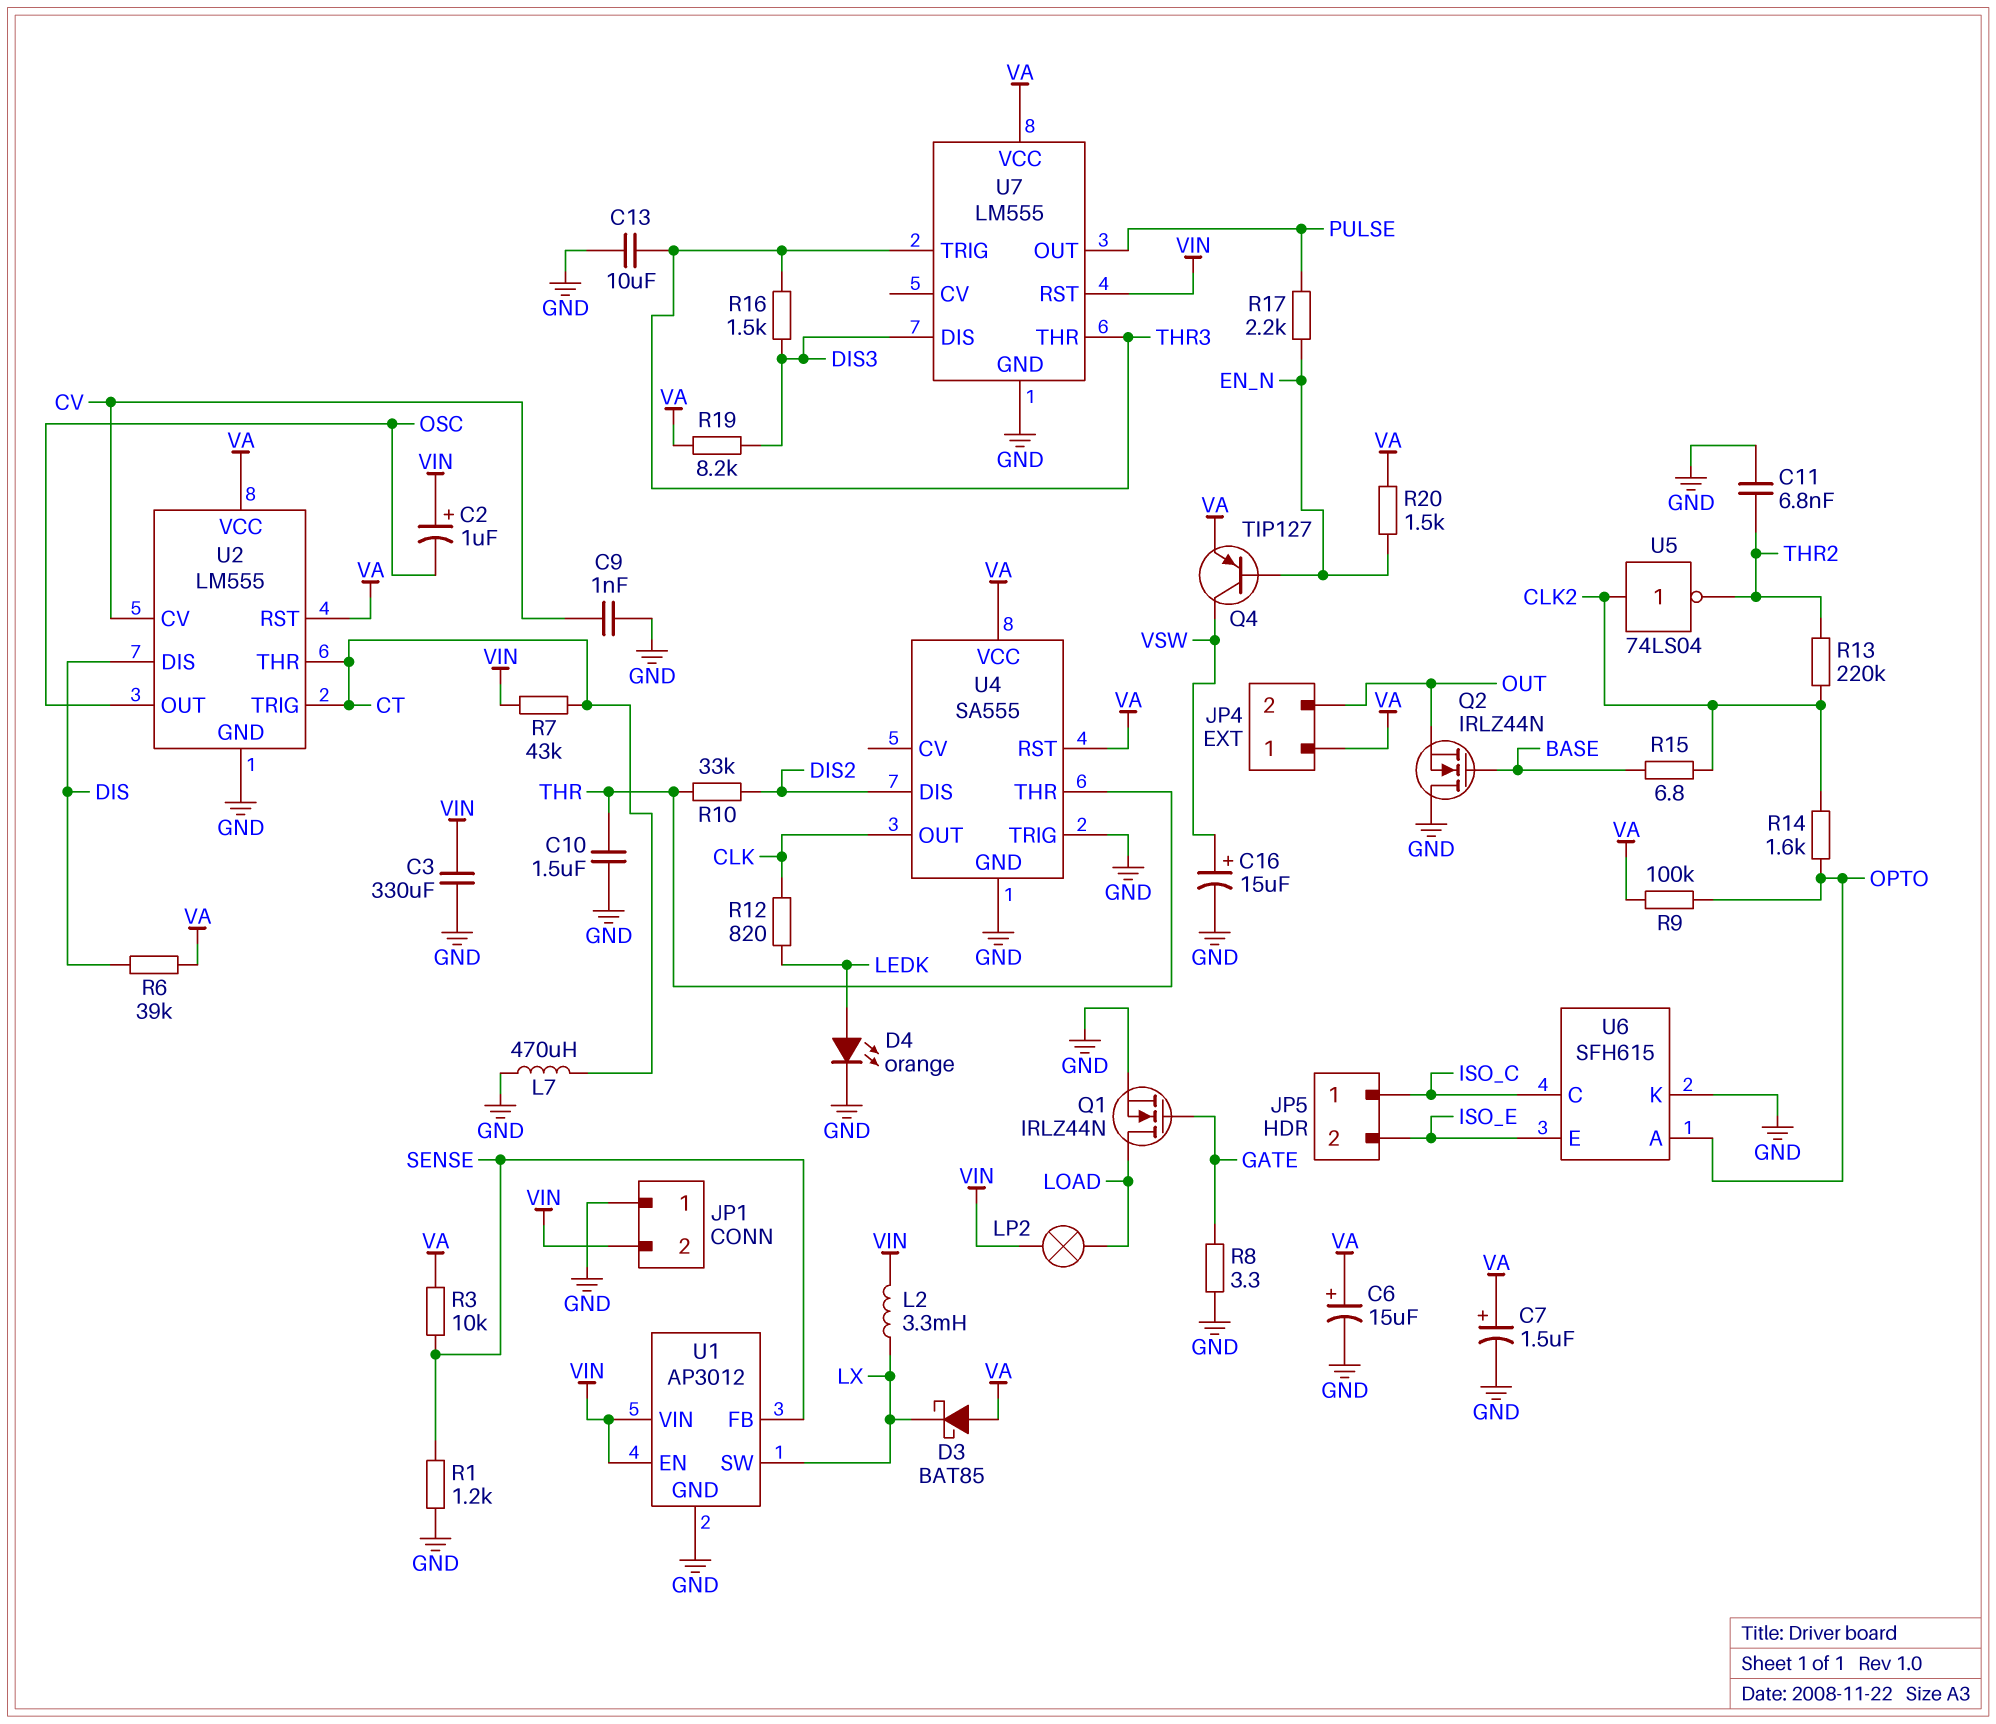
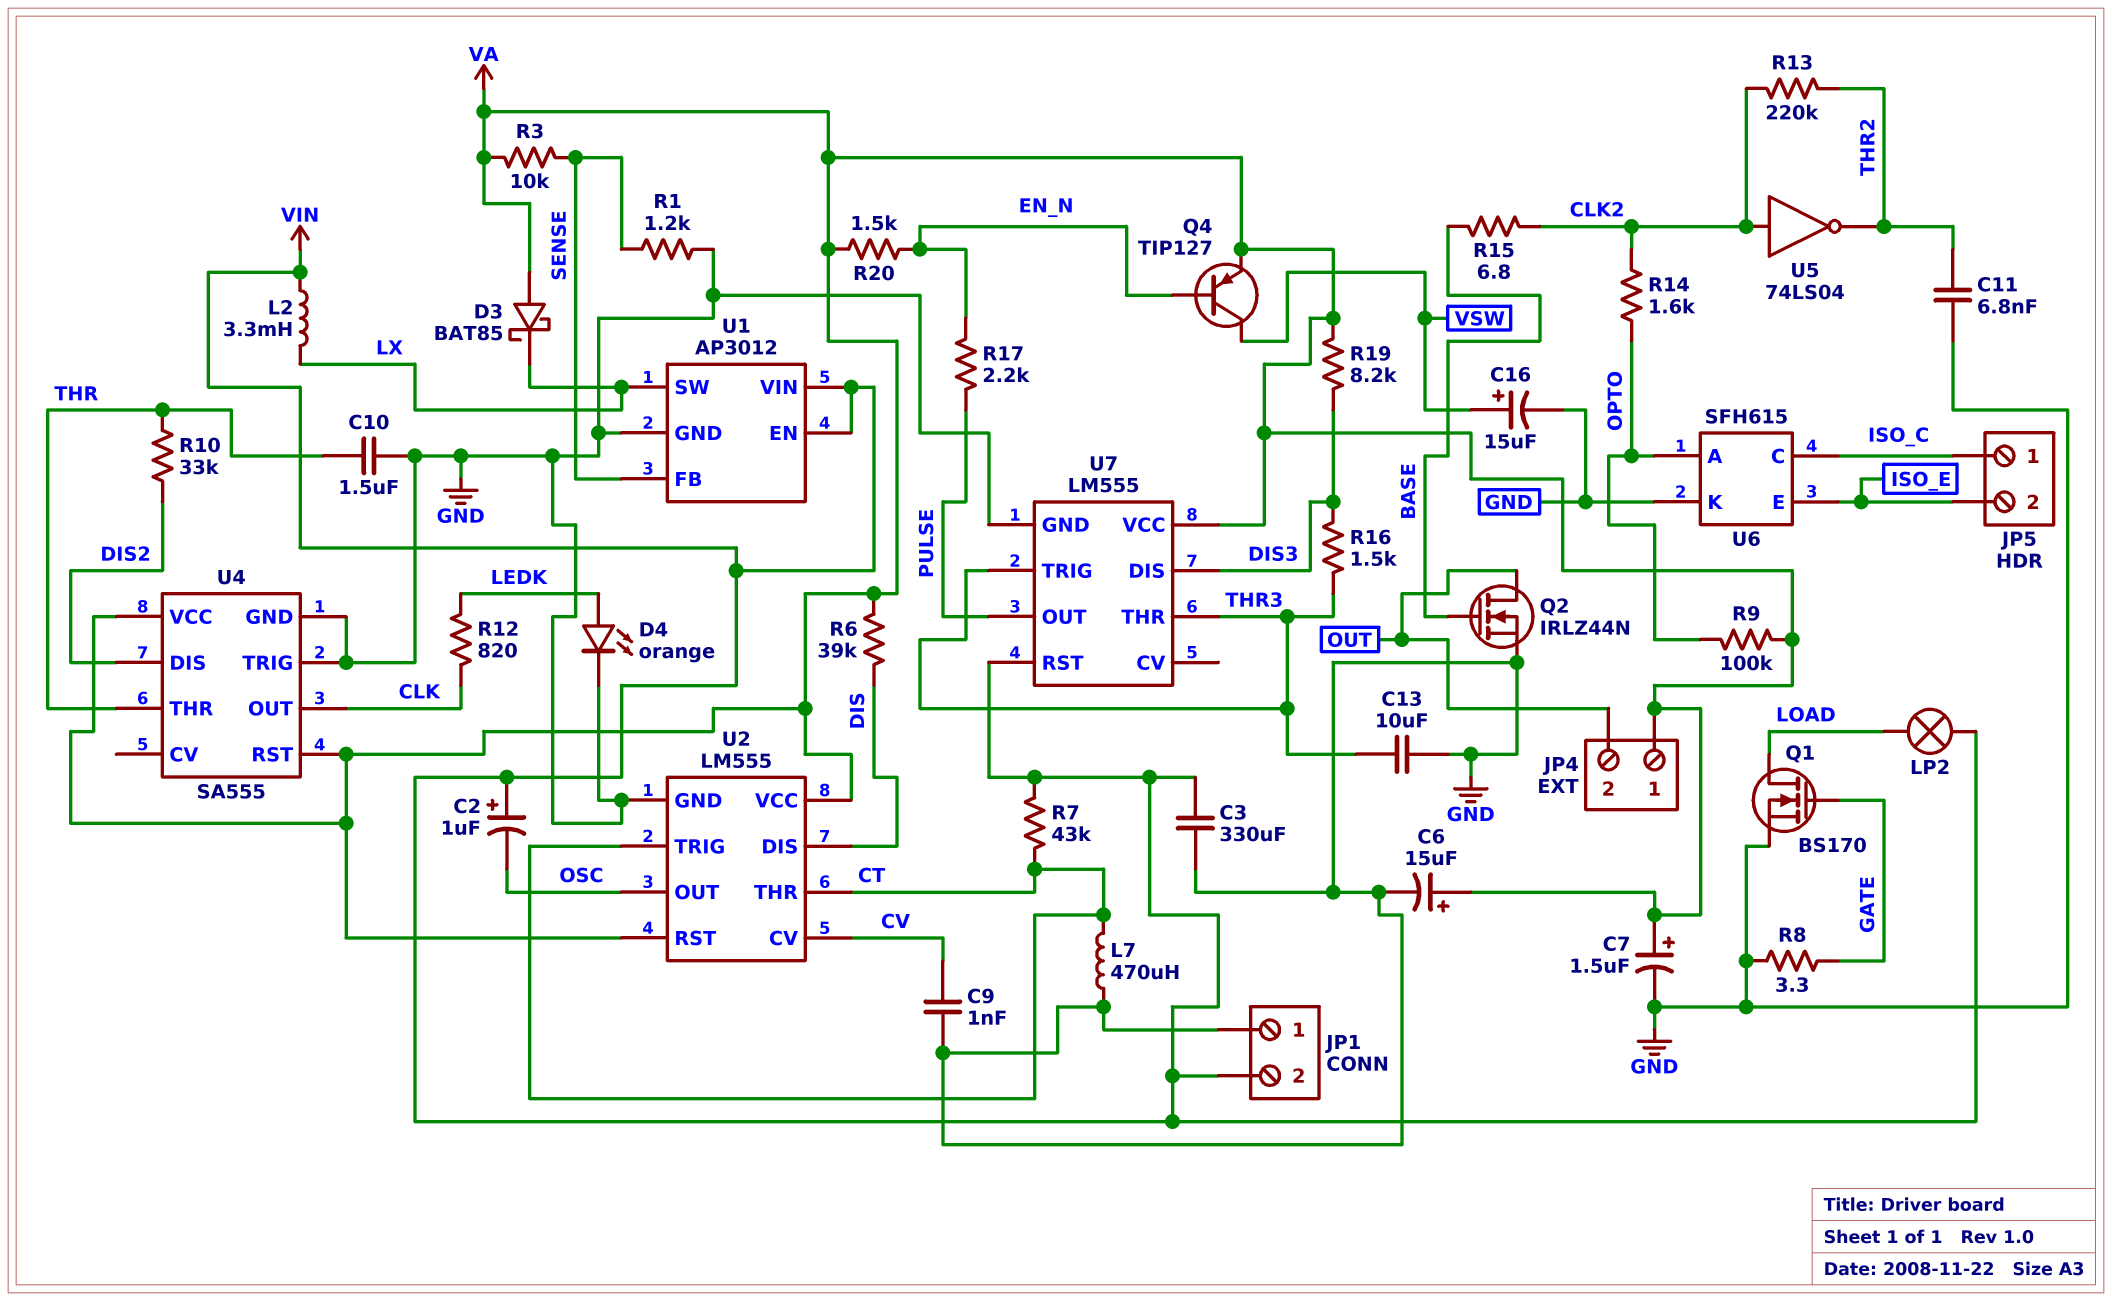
Q1: NMOS IRLZ44N (G GATE, D LOAD, S GND) -> NMOS BS170 (G GATE, D LOAD, S GND)
Q2: NMOS IRLZ44N (G BASE, D GND, S OUT) -> NMOS IRLZ44N (G BASE, D OUT, S GND)

